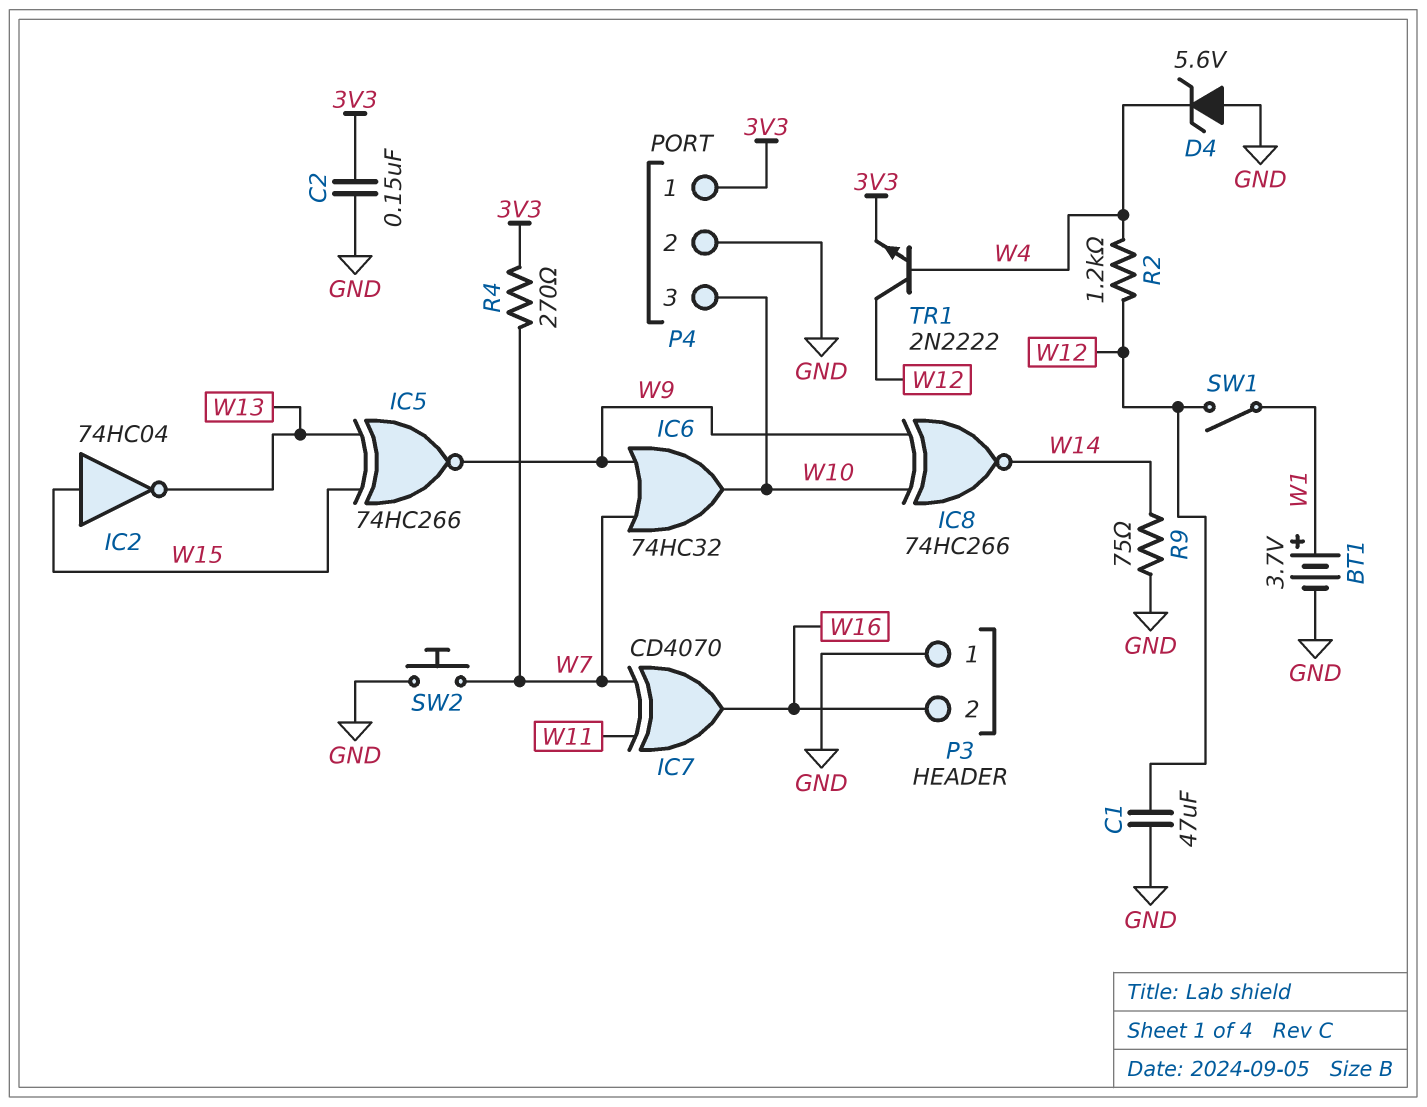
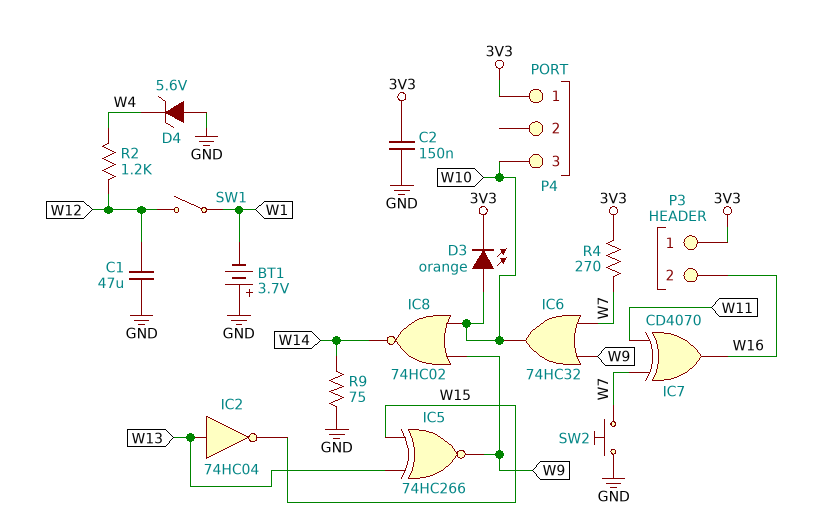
BT1: 3.7V (plus W1, minus GND) -> 3.7V (plus GND, minus W1)
D3: none -> LED orange (A W10, K 3V3)
IC2: NOT 74HC04 (in W15, out W13) -> NOT 74HC04 (in W13, out W15)
IC8: XNOR 74HC266 (in W9, in W10, out W14) -> NOR 74HC02 (in W9, in W10, out W14)
P3 pin 1: GND -> 3V3
P4 pin 2: GND -> none
TR1: NPN 2N2222 (B W4, C W12, E 3V3) -> none

